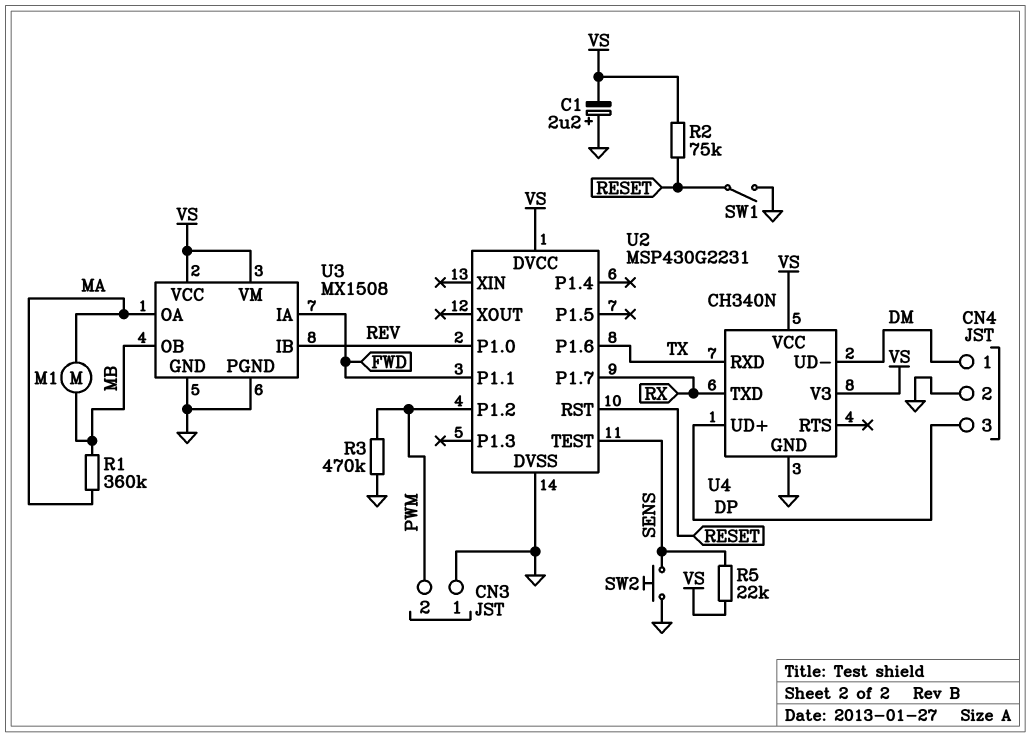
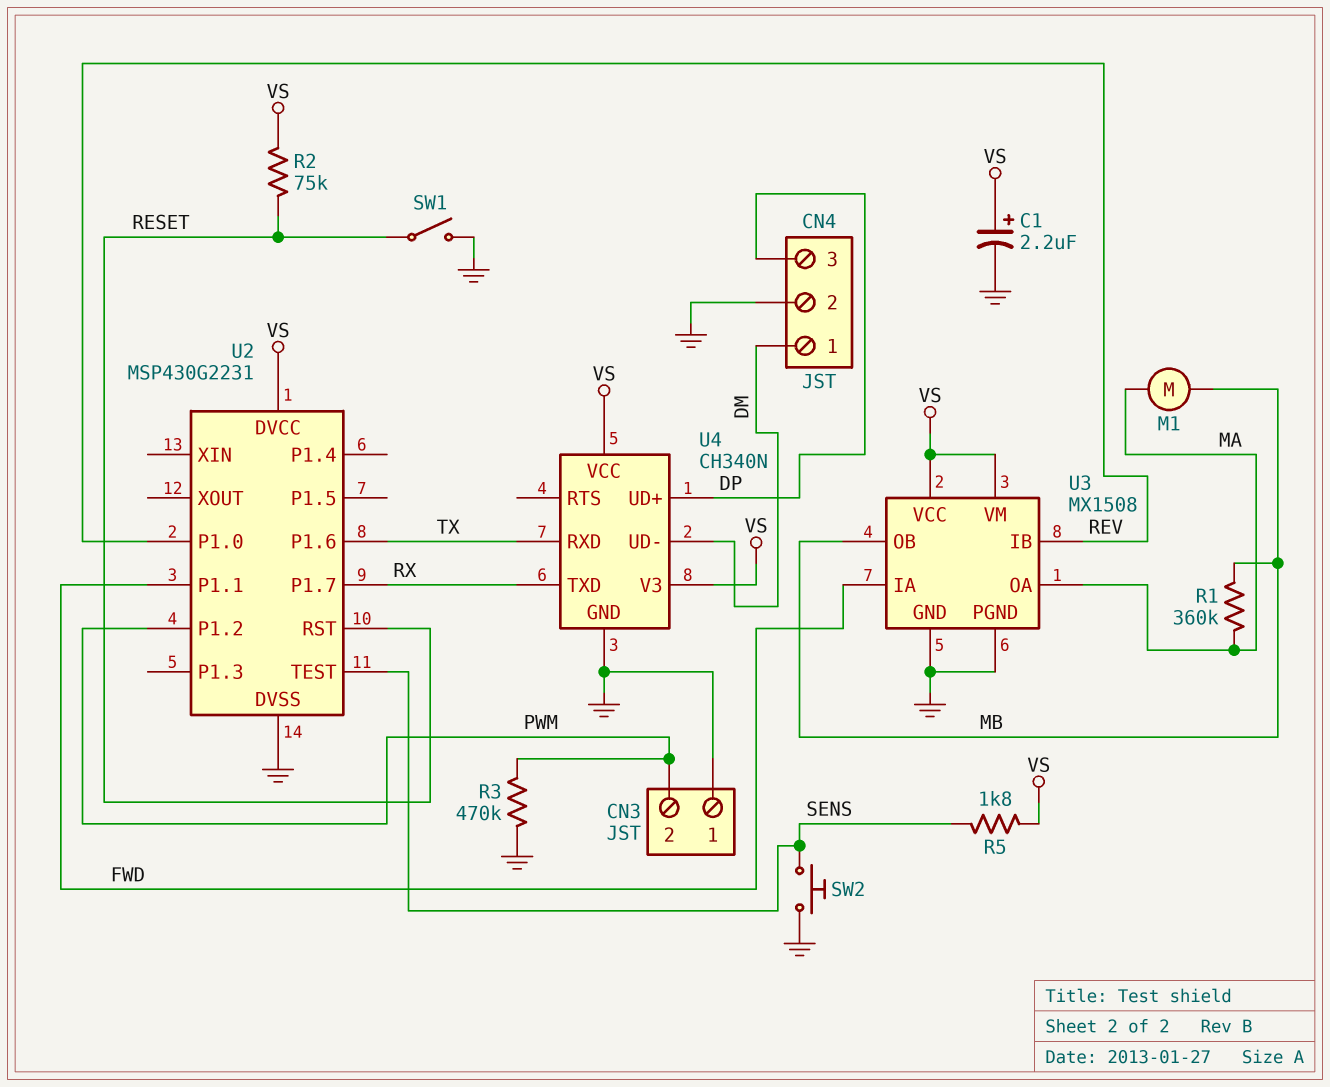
C1: 2.2uF (plus GND, minus VS) -> 2.2uF (plus VS, minus GND)
R5: 22k (SENS, VS) -> 1.8k (SENS, VS)

